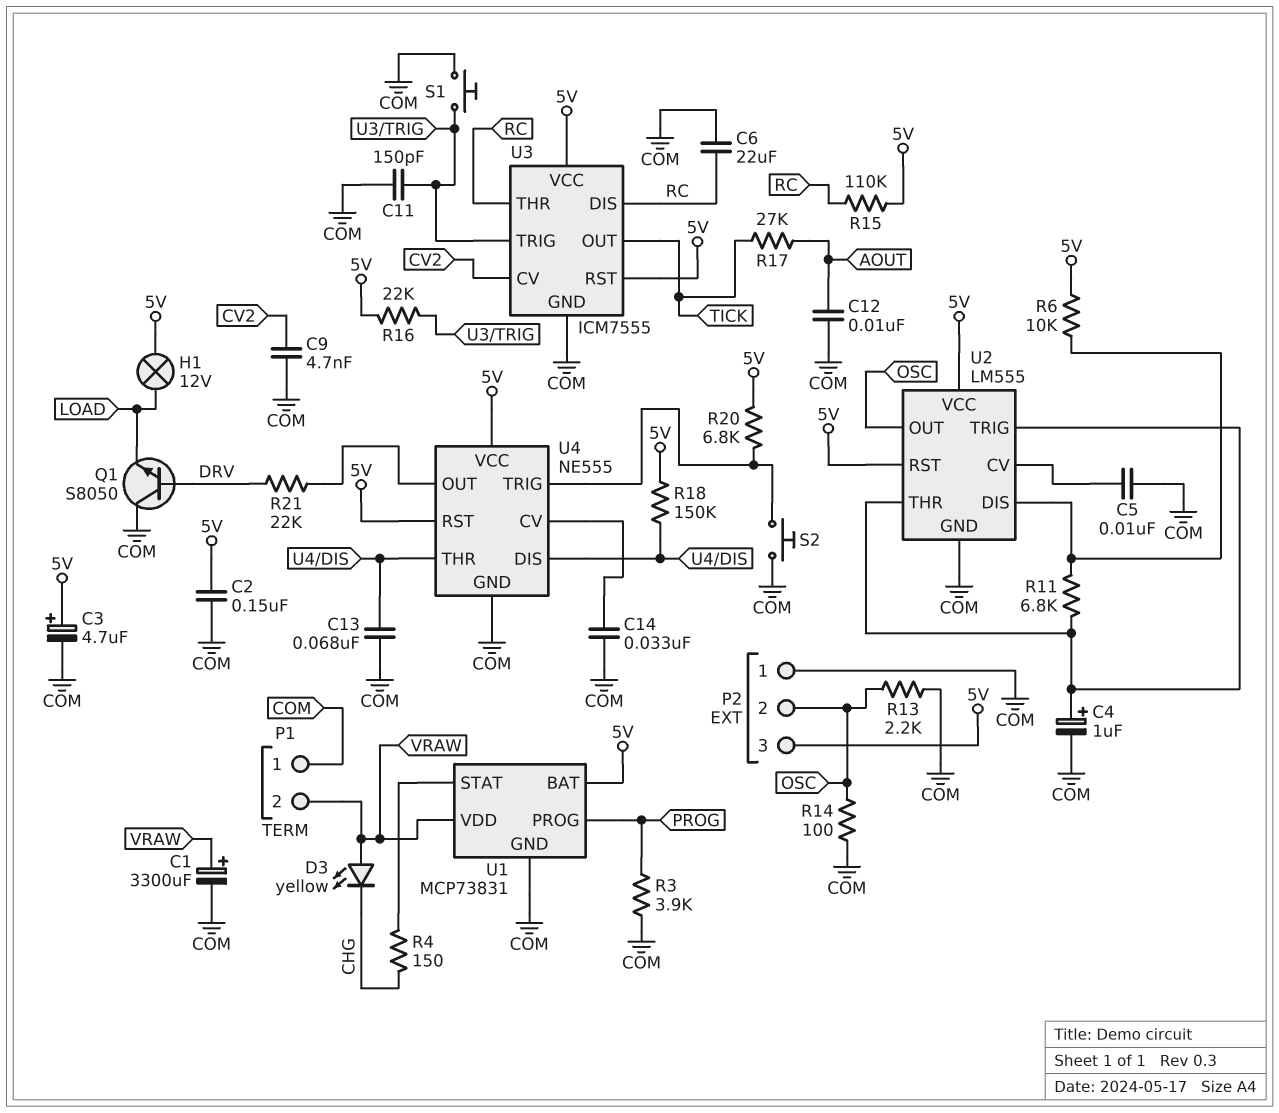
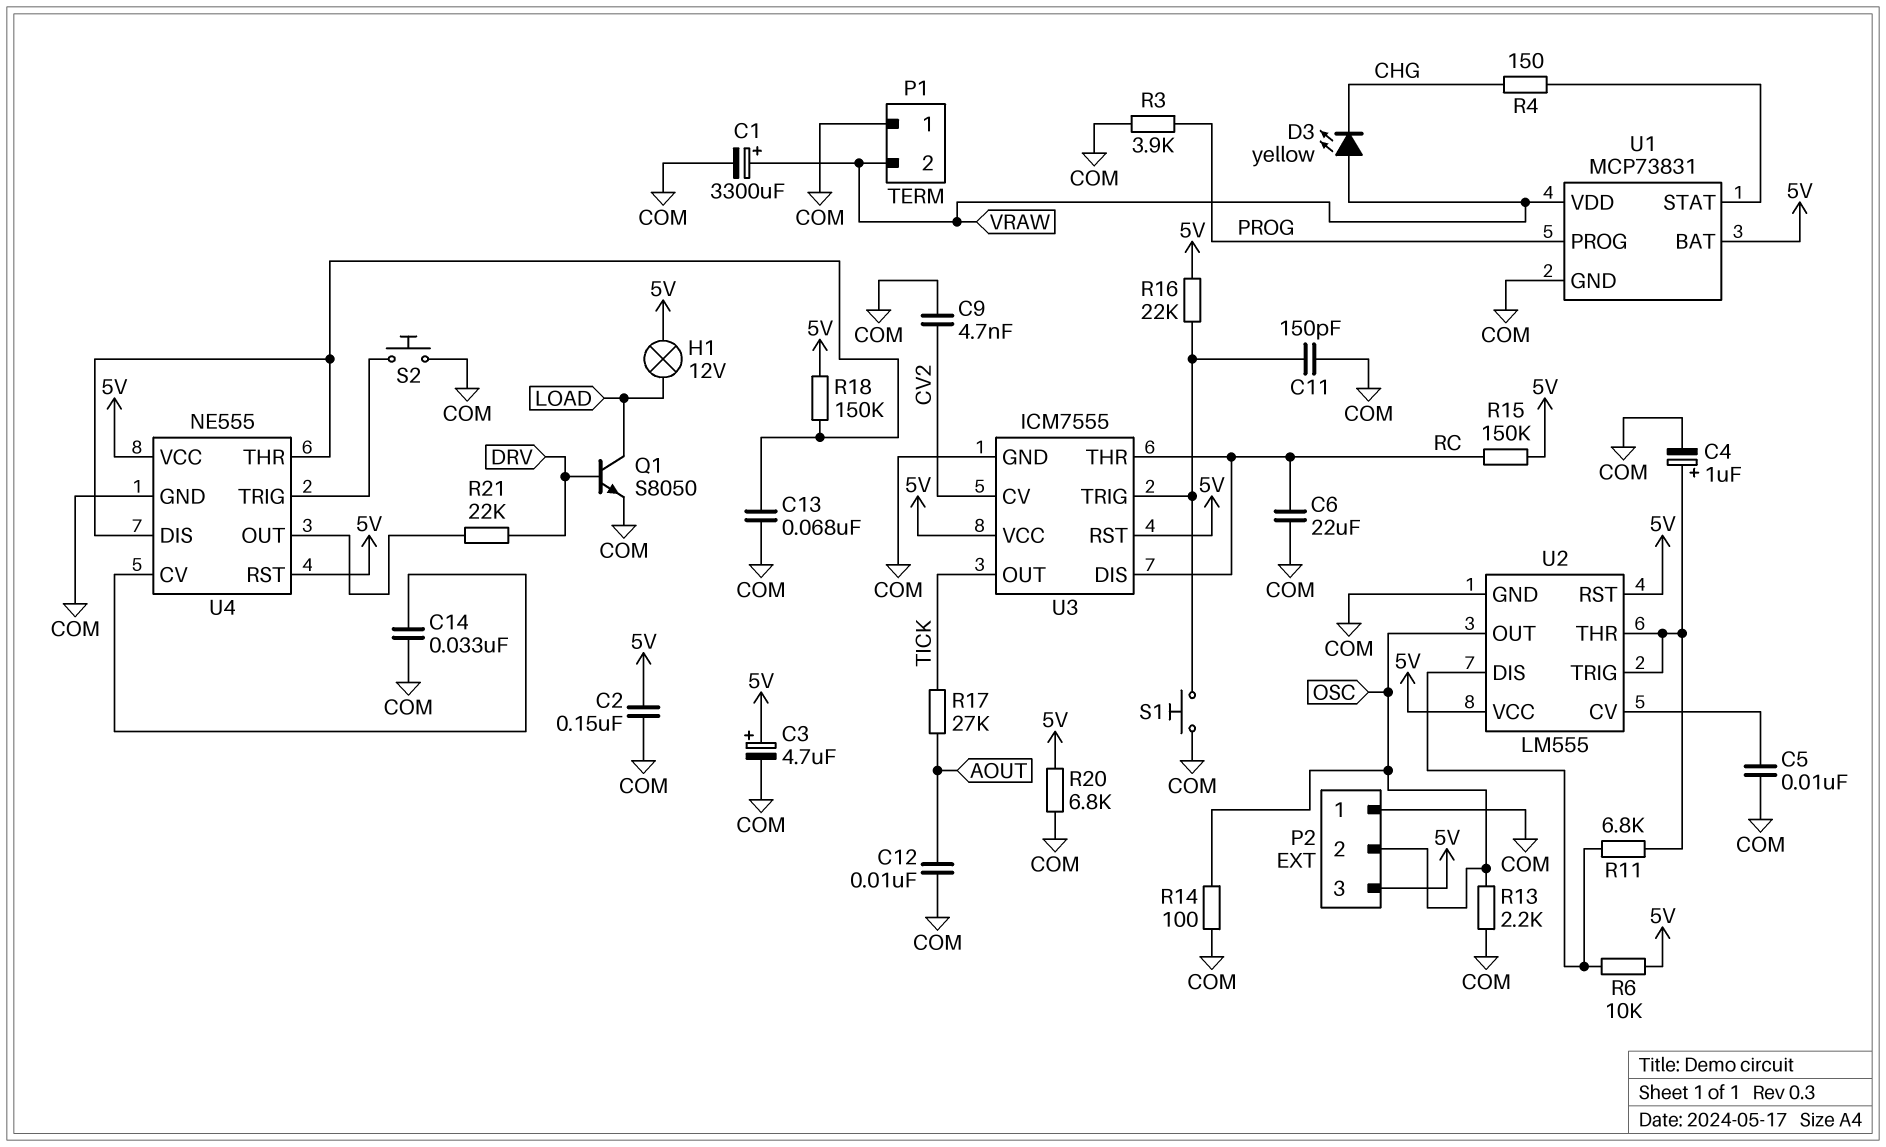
Q1: NPN S8050 (B DRV, C COM, E LOAD) -> NPN S8050 (B DRV, C LOAD, E COM)
R15: 110k (5V, RC) -> 150k (5V, RC)
R20: 6.8k (5V, U4/TRIG) -> 6.8k (5V, COM)

